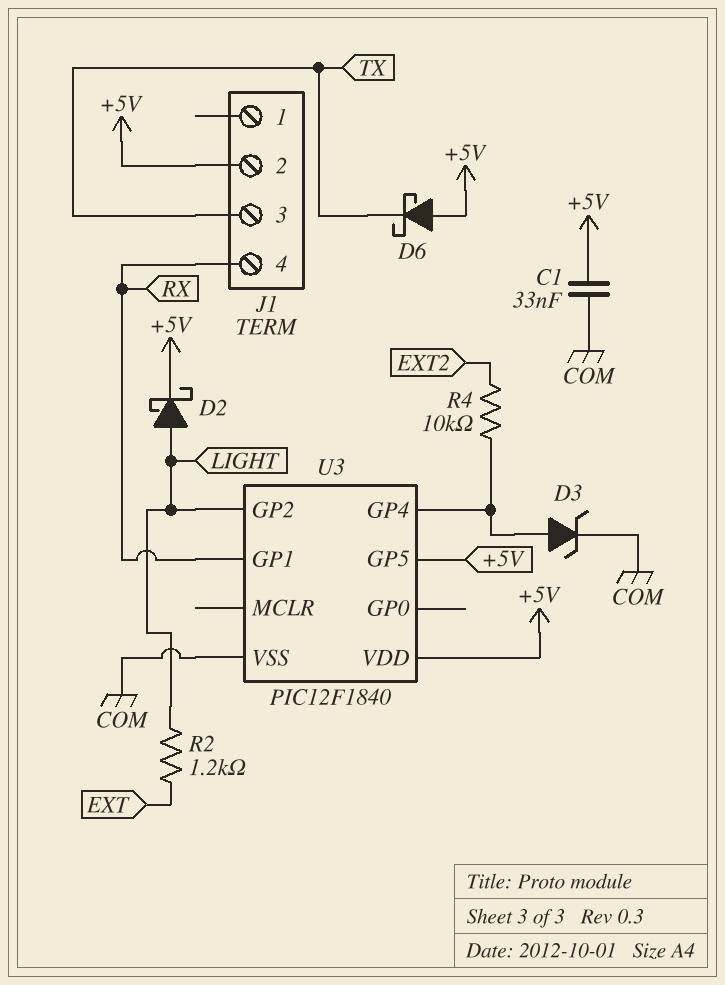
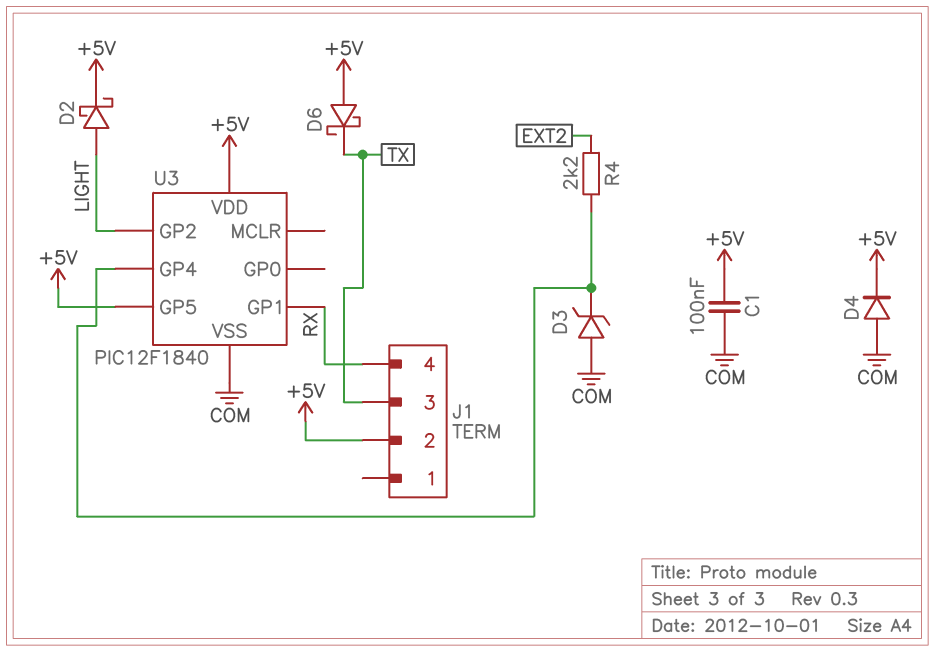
C1: 33nF (+5V, COM) -> 100nF (+5V, COM)
D3: zener (A U3/GP4, K COM) -> zener (A COM, K U3/GP4)
D4: none -> diode (A COM, K +5V)
R2: 1.2k (EXT, LIGHT) -> none
R4: 10k (EXT2, U3/GP4) -> 2.2k (EXT2, U3/GP4)

